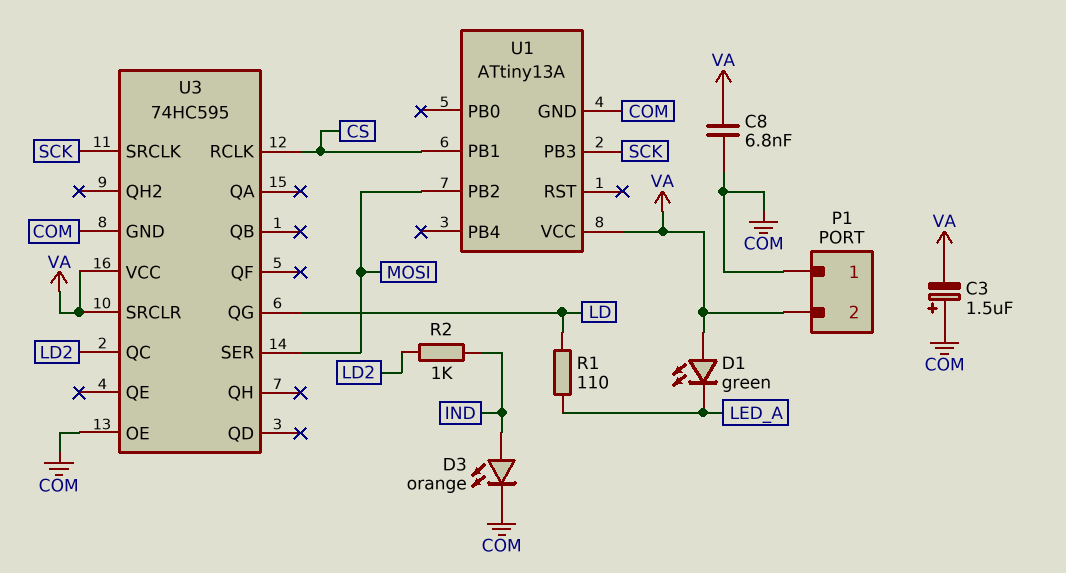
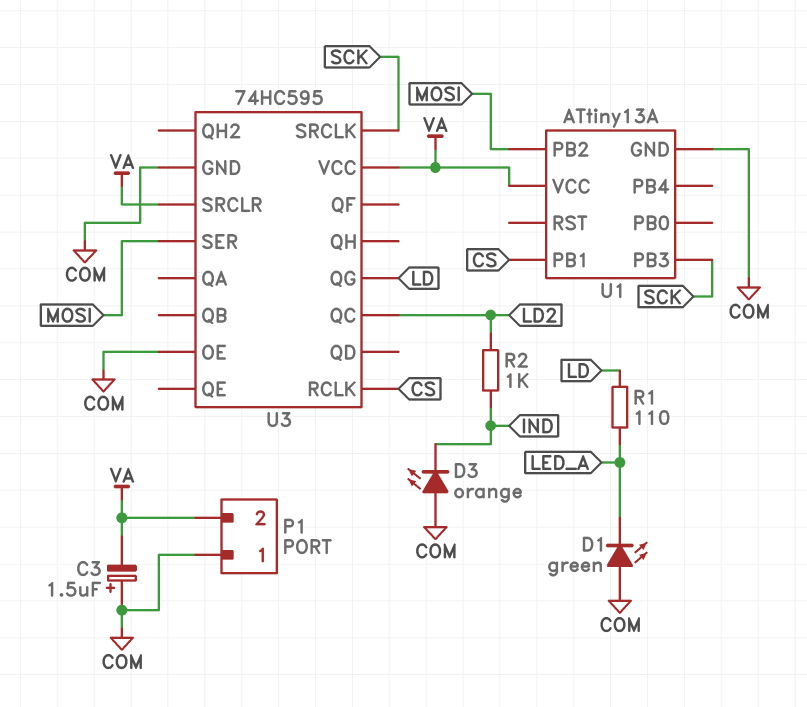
C8: 6.8nF (COM, VA) -> none
D1: LED green (A VA, K LED_A) -> LED green (A COM, K LED_A)
D3: LED orange (A IND, K COM) -> LED orange (A COM, K IND)

